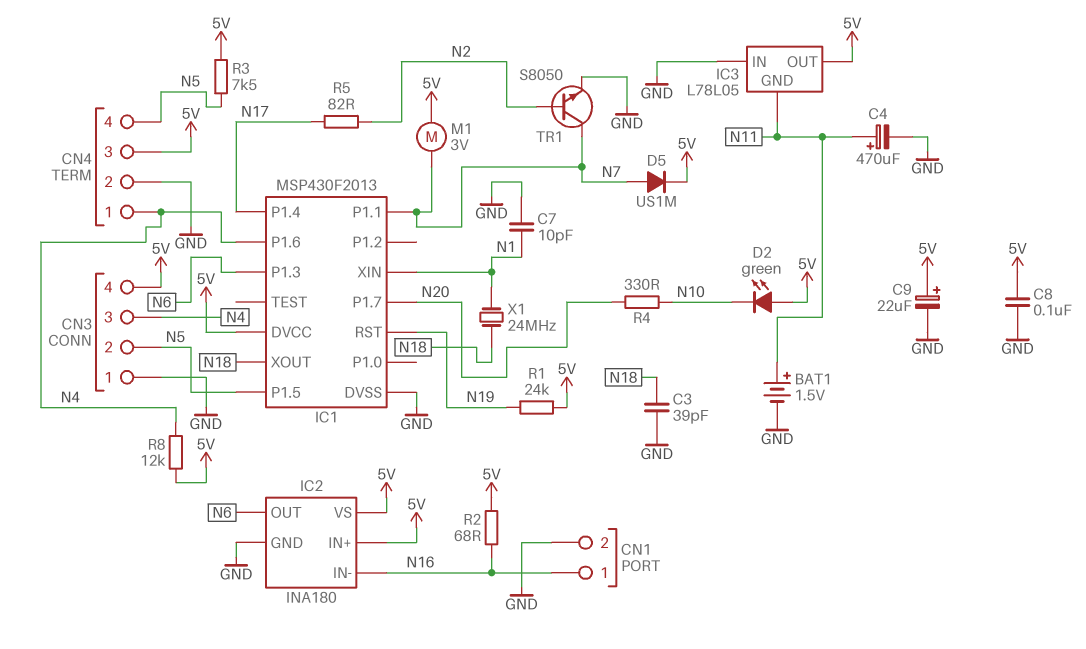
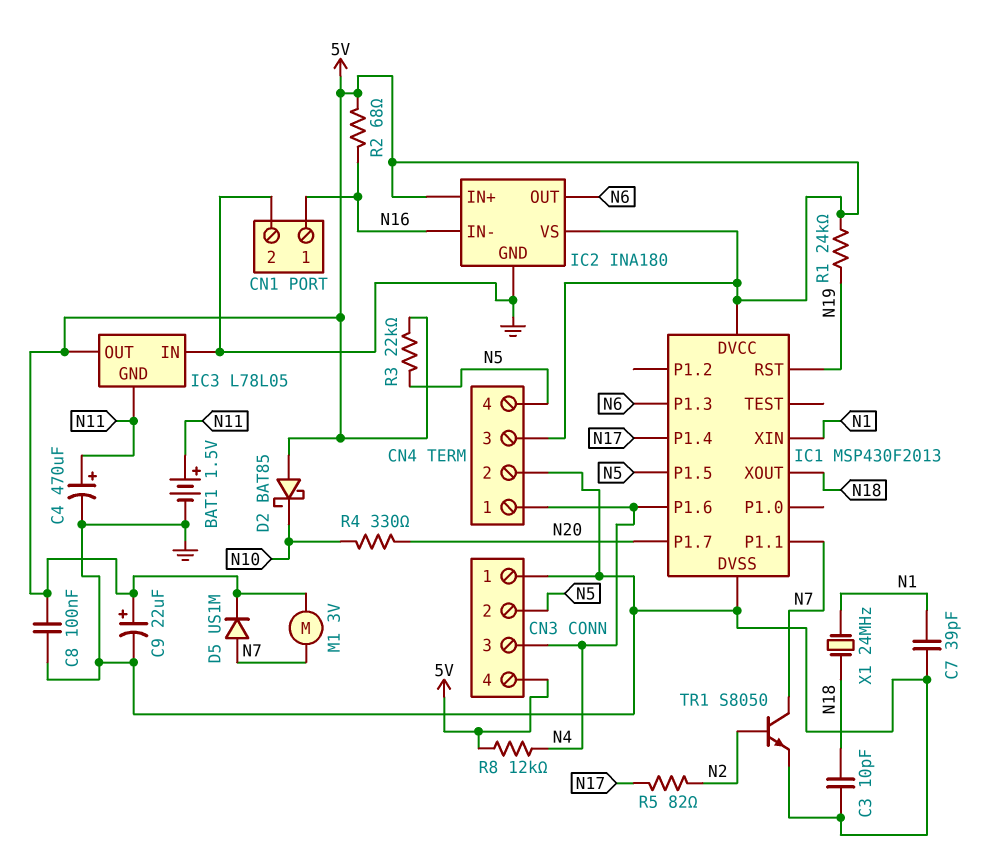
C3: 39pF (GND, N18) -> 10pF (GND, N18)
C7: 10pF (GND, N1) -> 39pF (GND, N1)
D2: LED green (A 5V, K N10) -> schottky BAT85 (A 5V, K N10)
R3: 7.5k (5V, N5) -> 22k (5V, N5)

